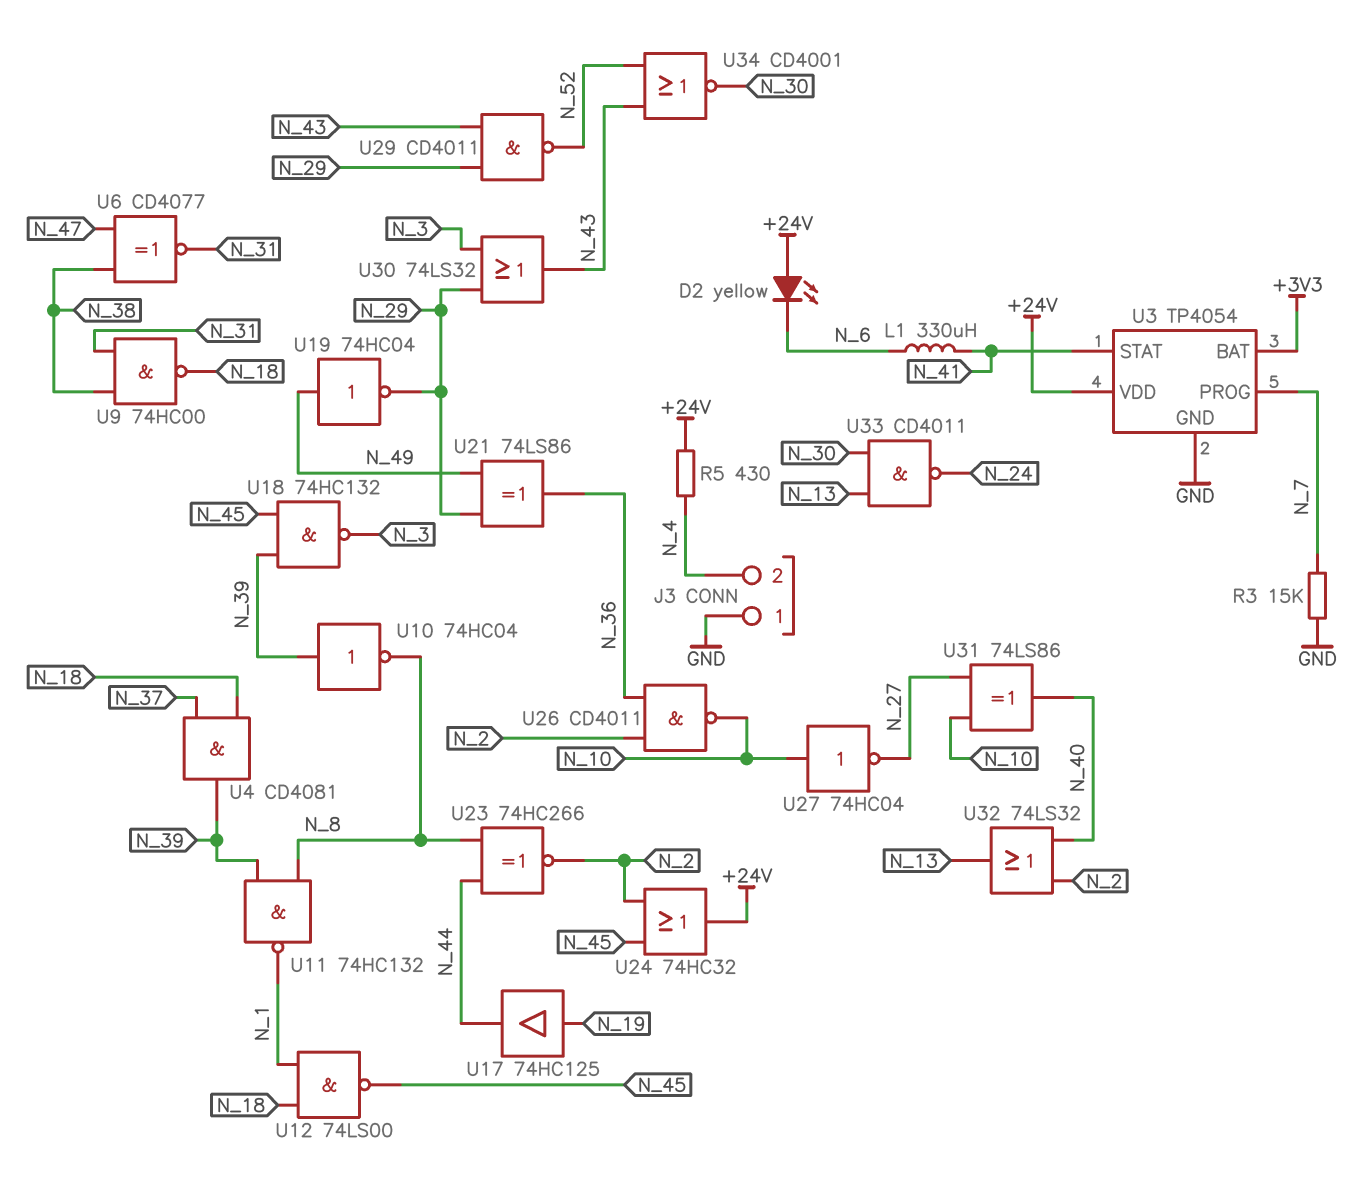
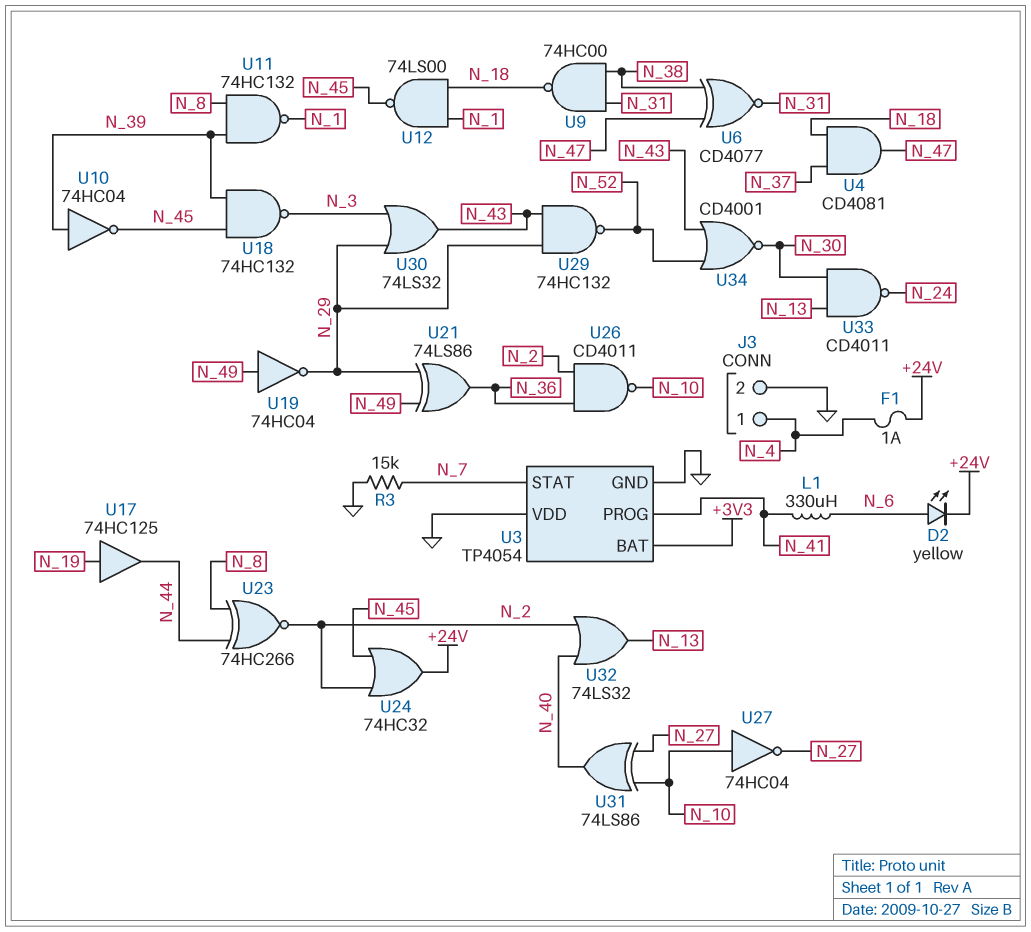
D2: LED yellow (A +24V, K N_6) -> LED yellow (A N_6, K +24V)
F1: none -> 1A (+24V, N_4)
J3 pin 1: GND -> N_4
J3 pin 2: N_4 -> GND
R5: 430 (+24V, N_4) -> none
U3 pin PROG: N_7 -> N_41
U3 pin STAT: N_41 -> N_7
U3 pin VDD: +24V -> GND
U4: AND CD4081 (in N_18, in N_37, out N_39) -> AND CD4081 (in N_18, in N_37, out N_47)
U10: NOT 74HC04 (in N_39, out N_8) -> NOT 74HC04 (in N_39, out N_45)
U29: NAND CD4011 (in N_29, in N_43, out N_52) -> NAND 74HC132 (in N_29, in N_43, out N_52)

